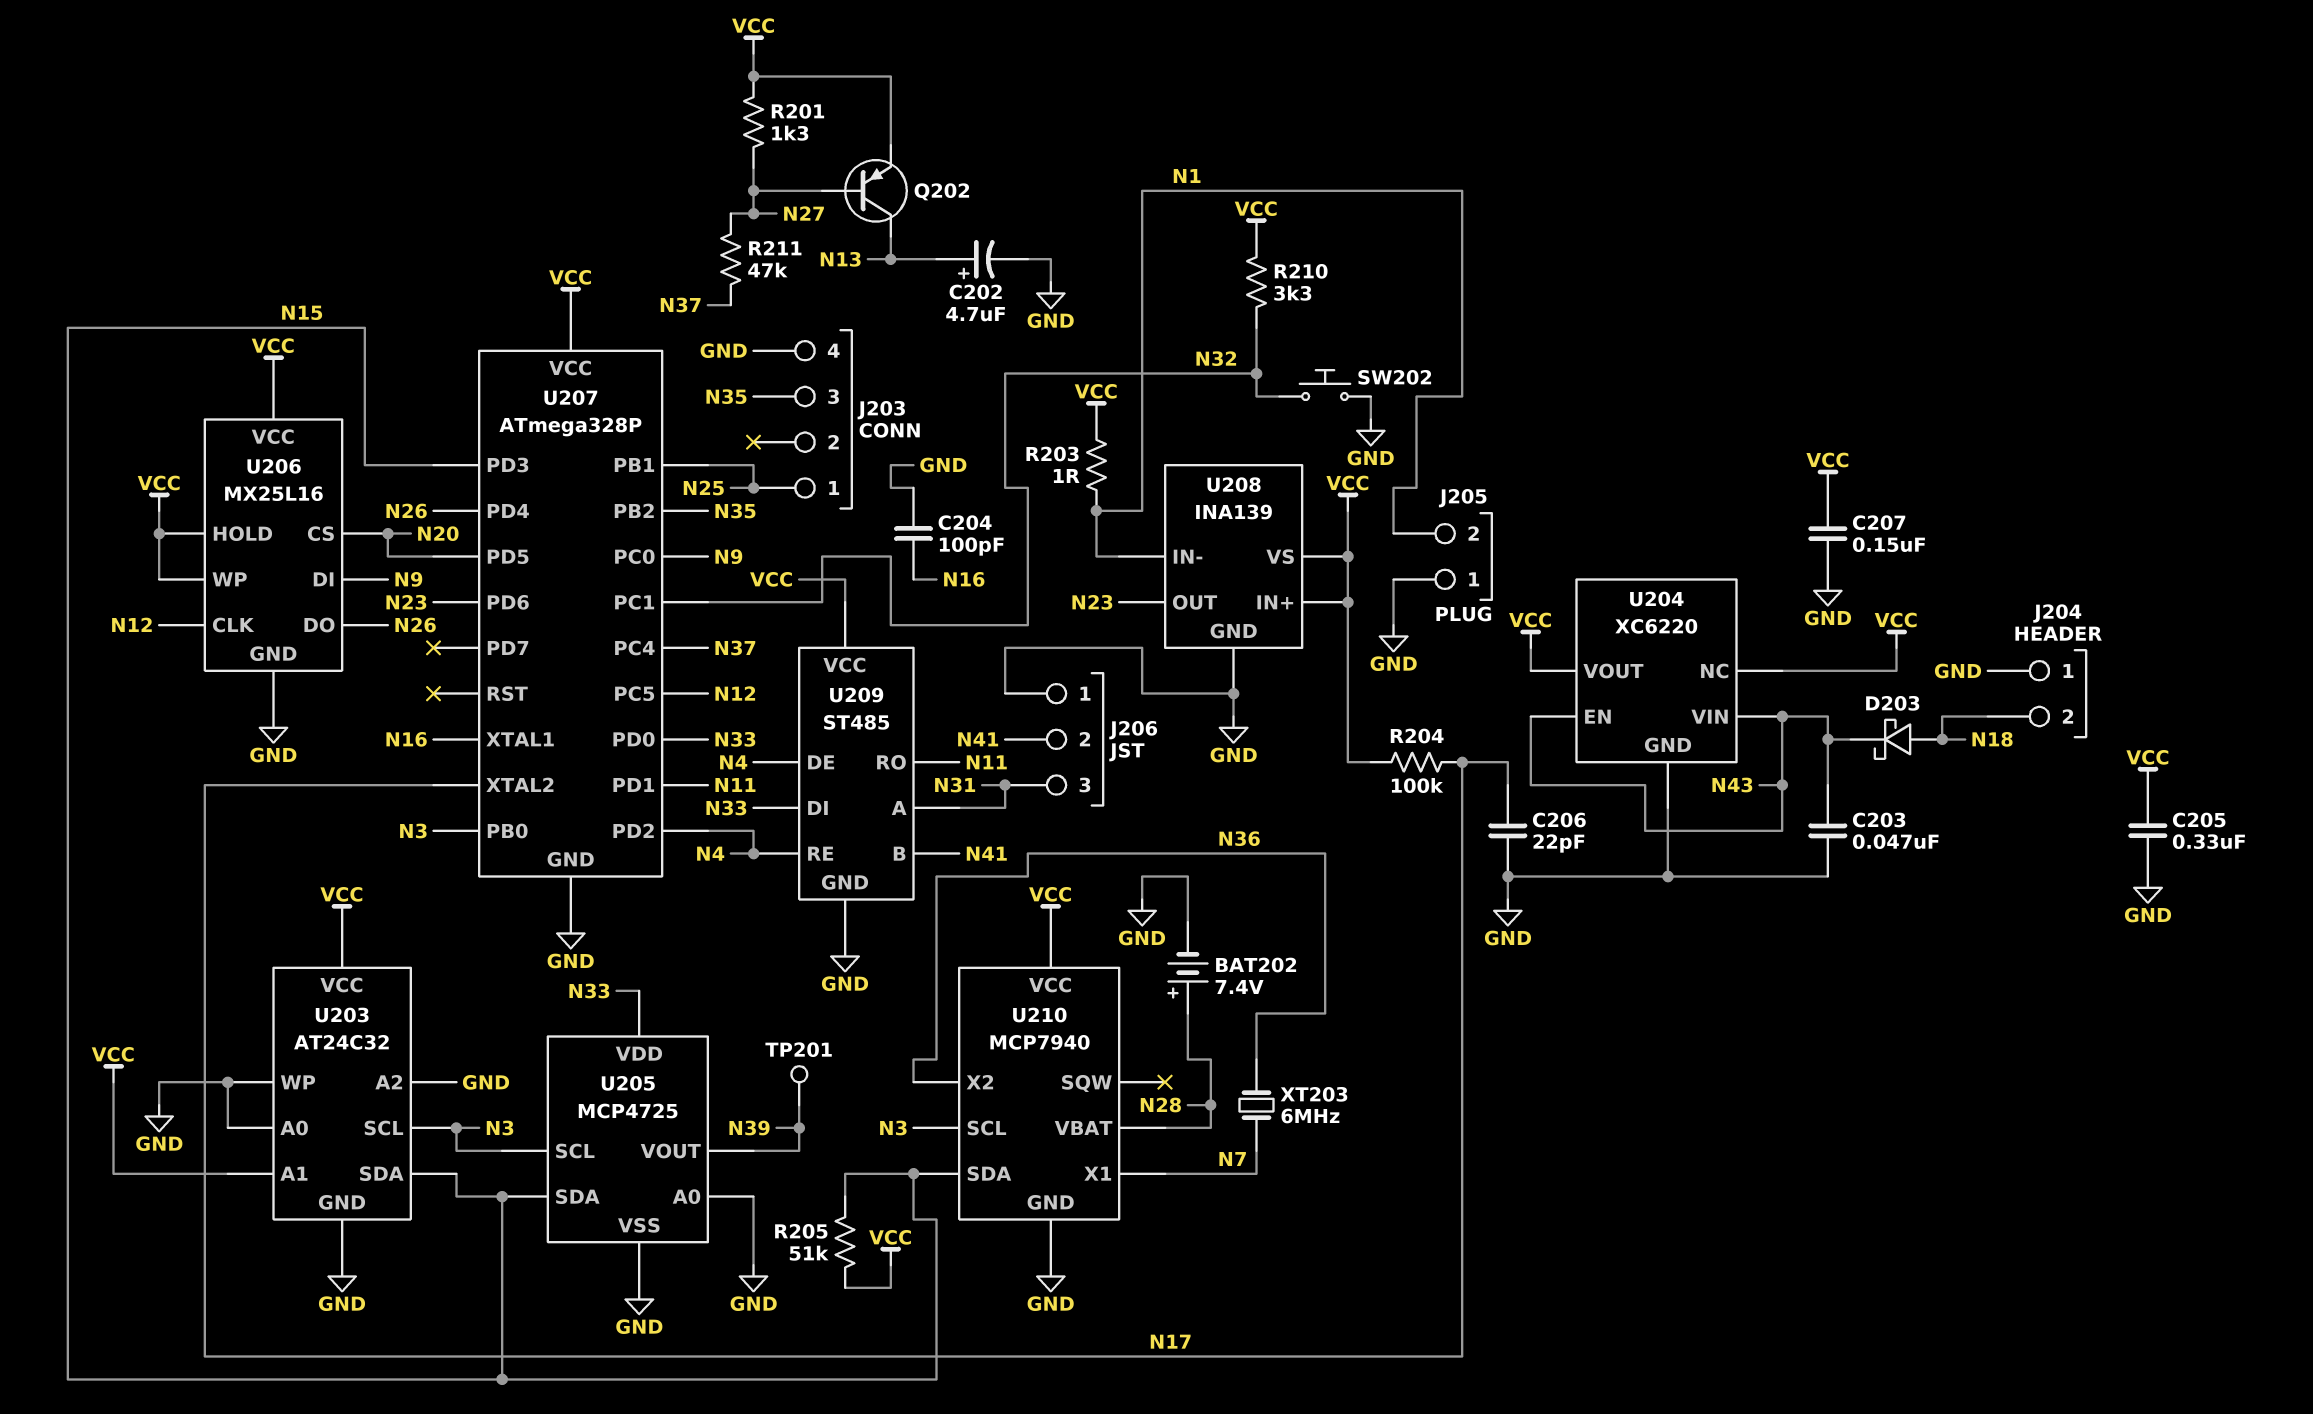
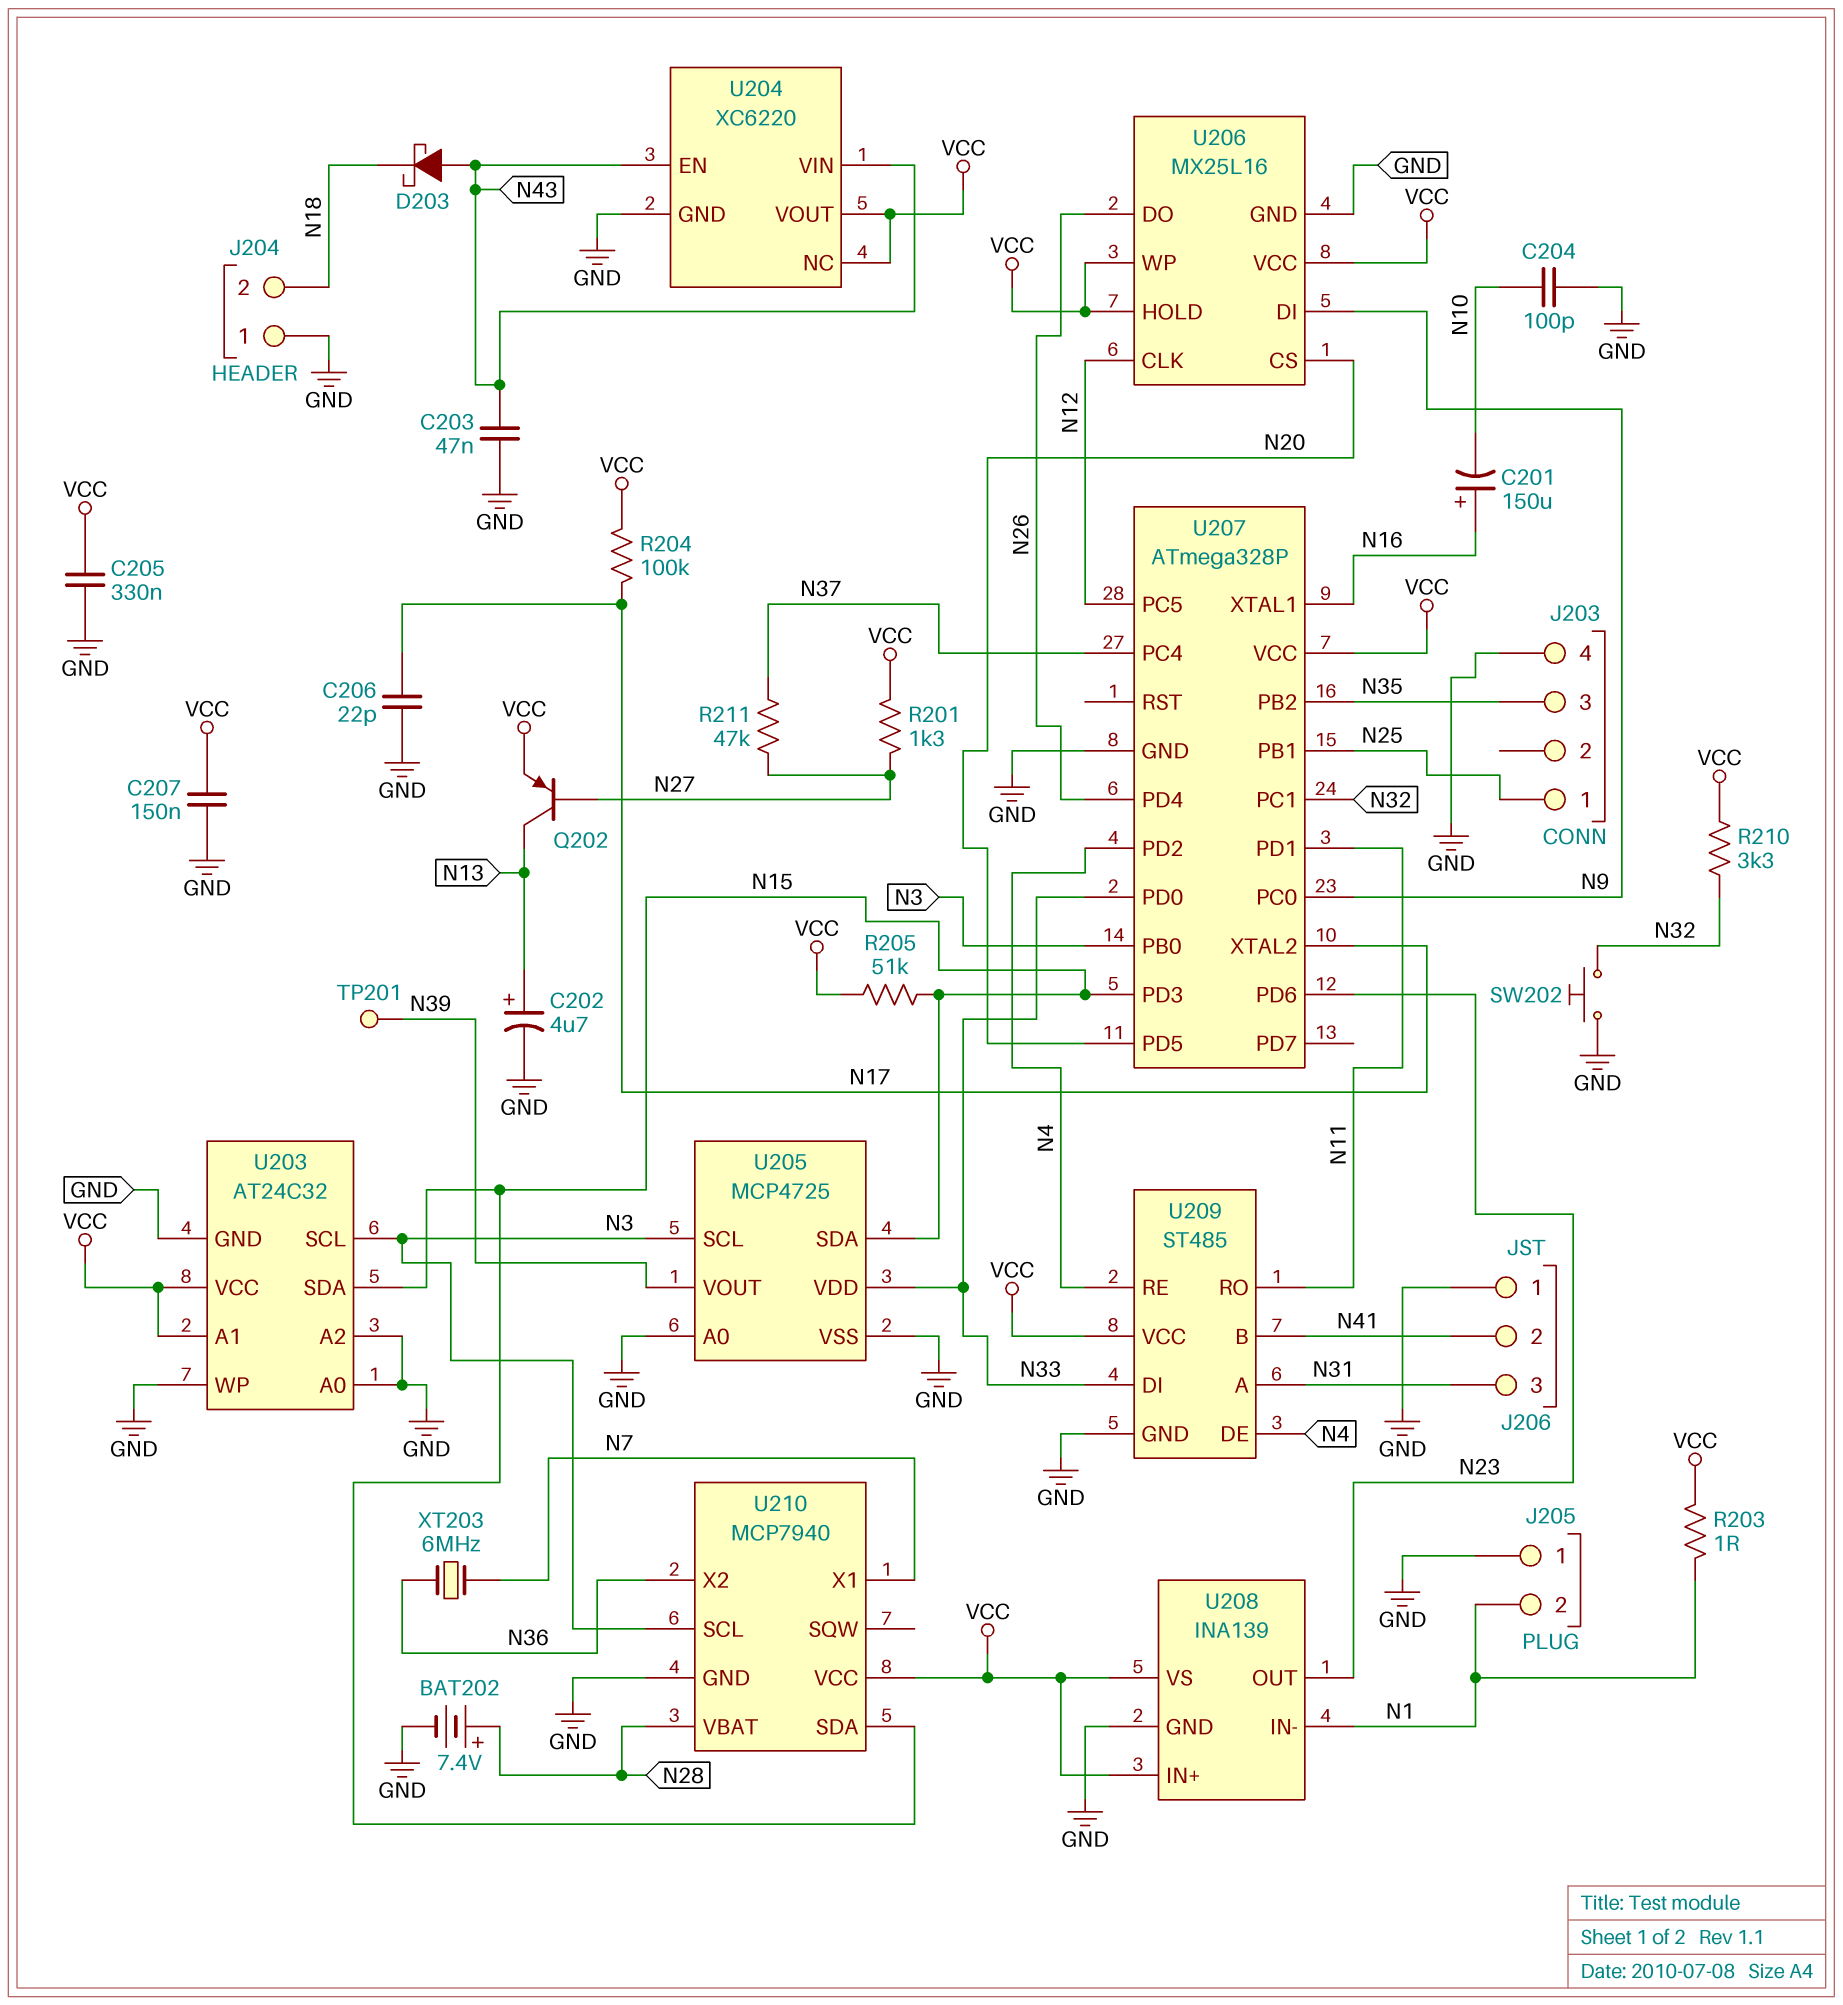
C201: none -> 150uF (plus N16, minus N10)
C204: 100pF (GND, N16) -> 100pF (GND, N10)
D203: schottky (A N18, K N43) -> schottky (A N43, K N18)

